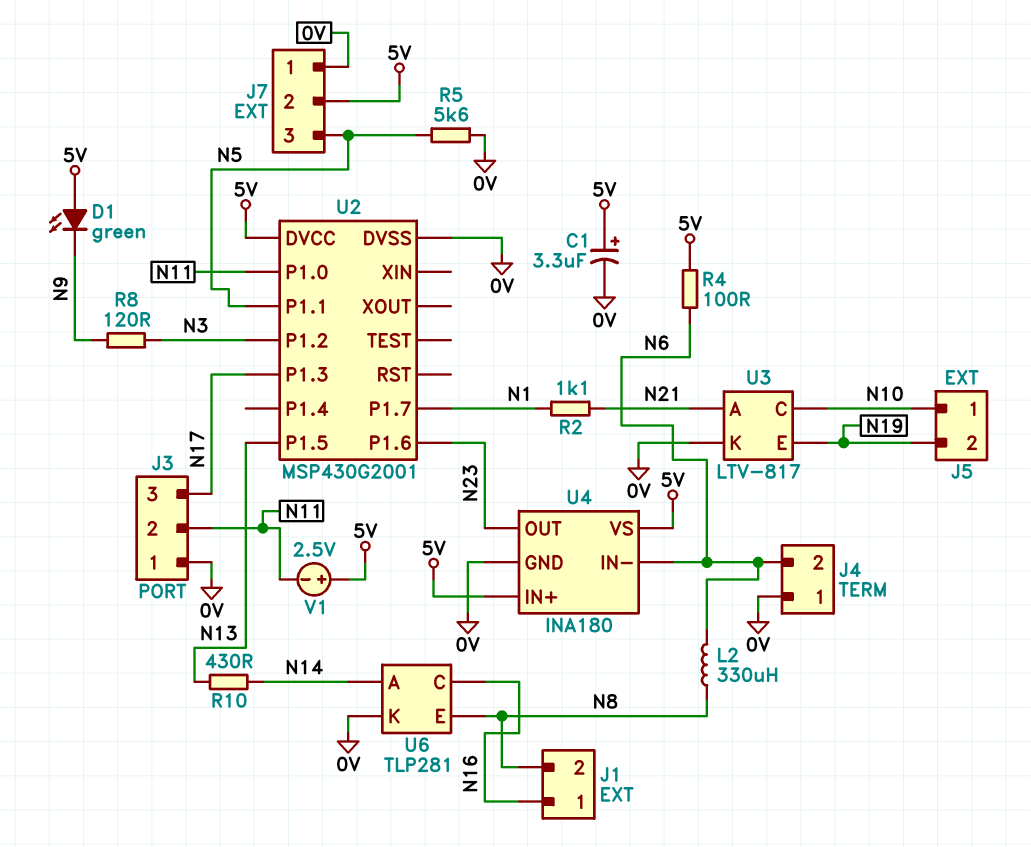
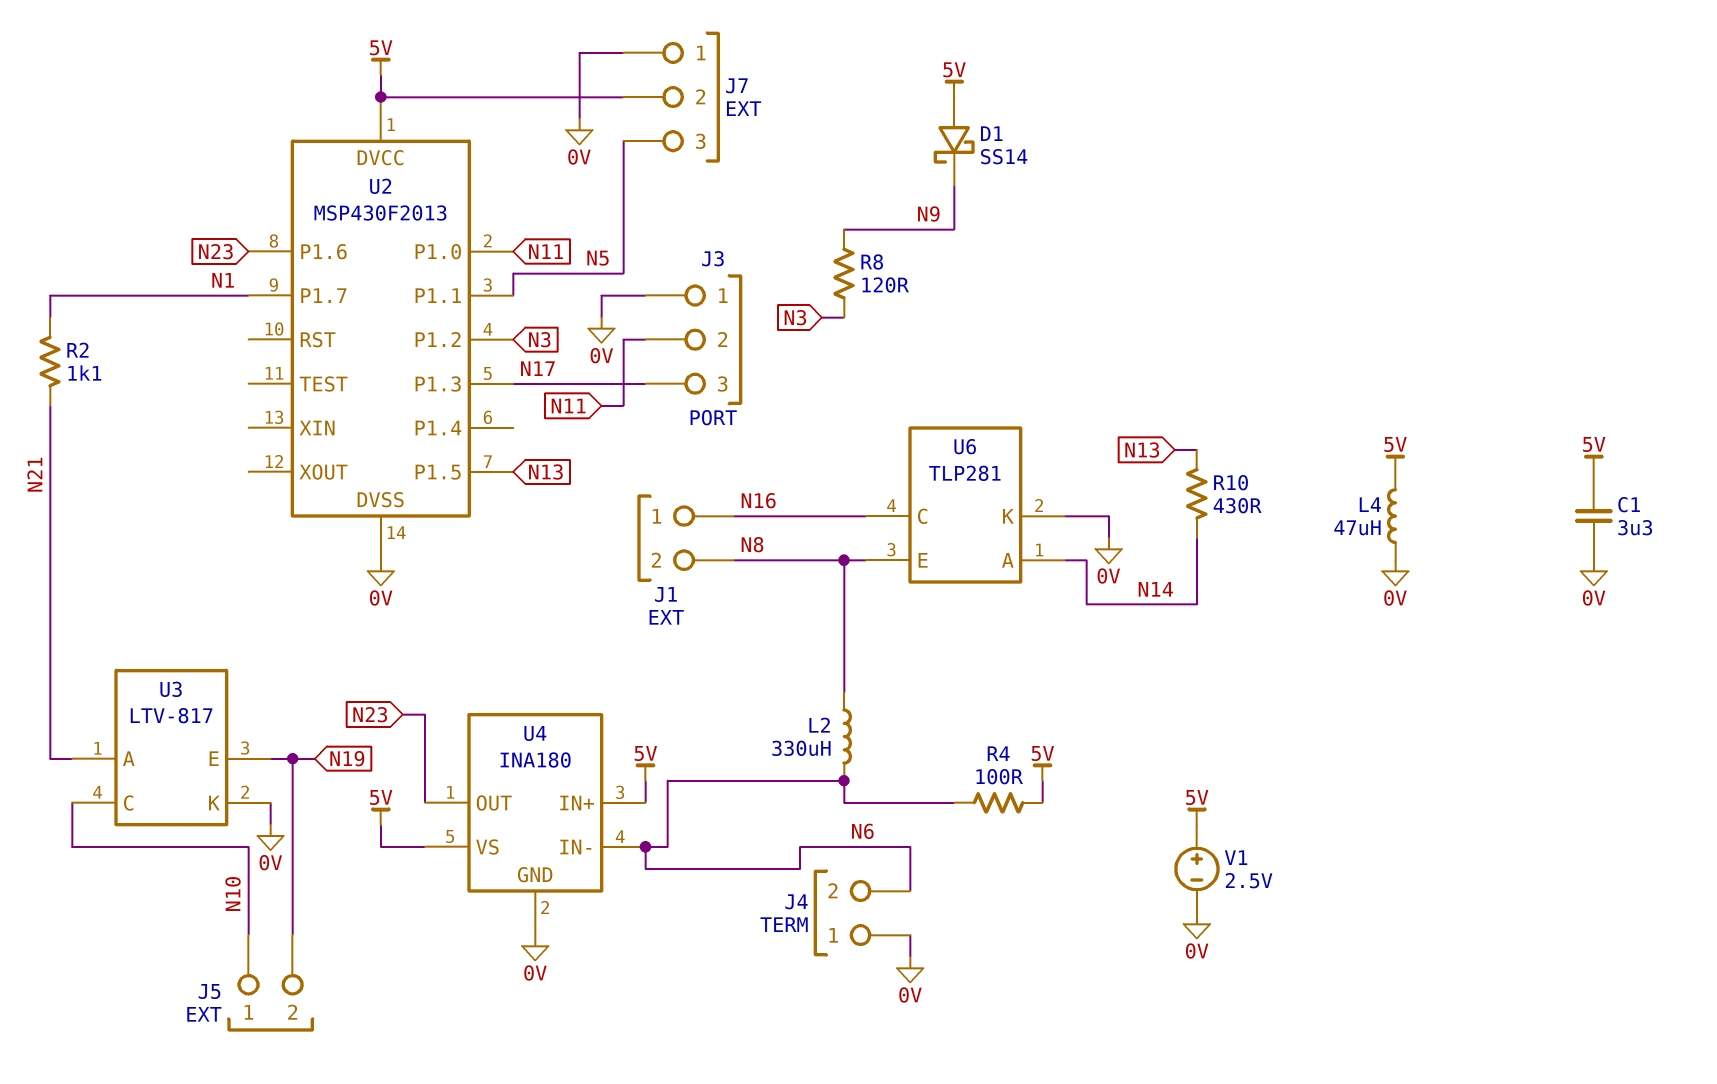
C1: 3.3uF (plus 5V, minus 0V) -> 3.3uF (0V, 5V)
D1: LED green (A 5V, K N9) -> schottky SS14 (A 5V, K N9)
L4: none -> 47uH (0V, 5V)
R5: 5.6k (0V, N5) -> none
U2: MSP430G2001 -> MSP430F2013
V1: 2.5V (plus 5V, minus N11) -> 2.5V (plus 5V, minus 0V)

